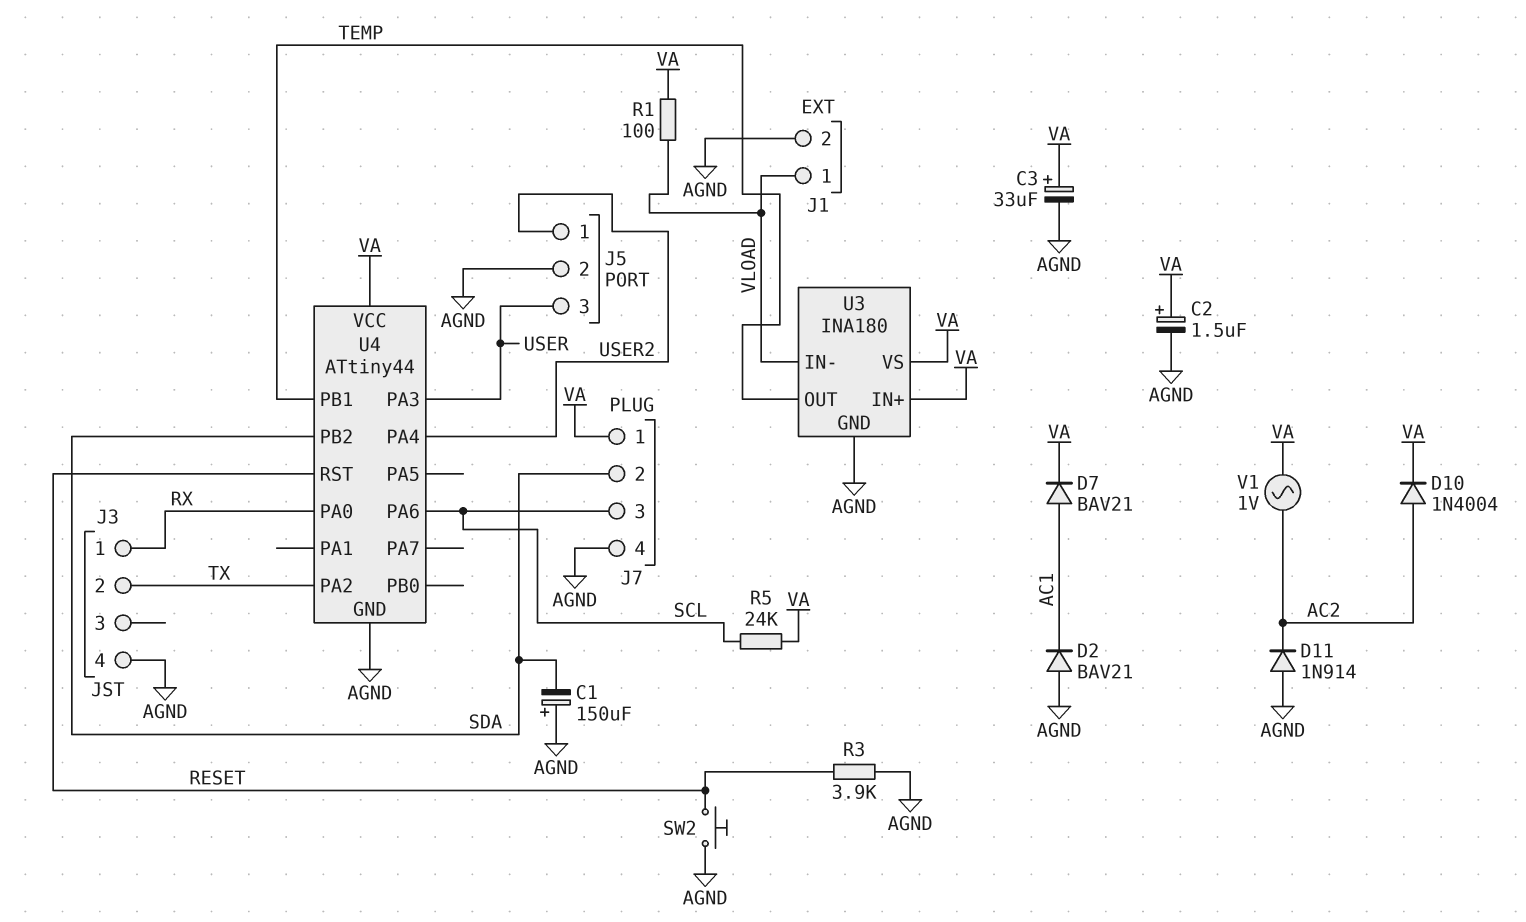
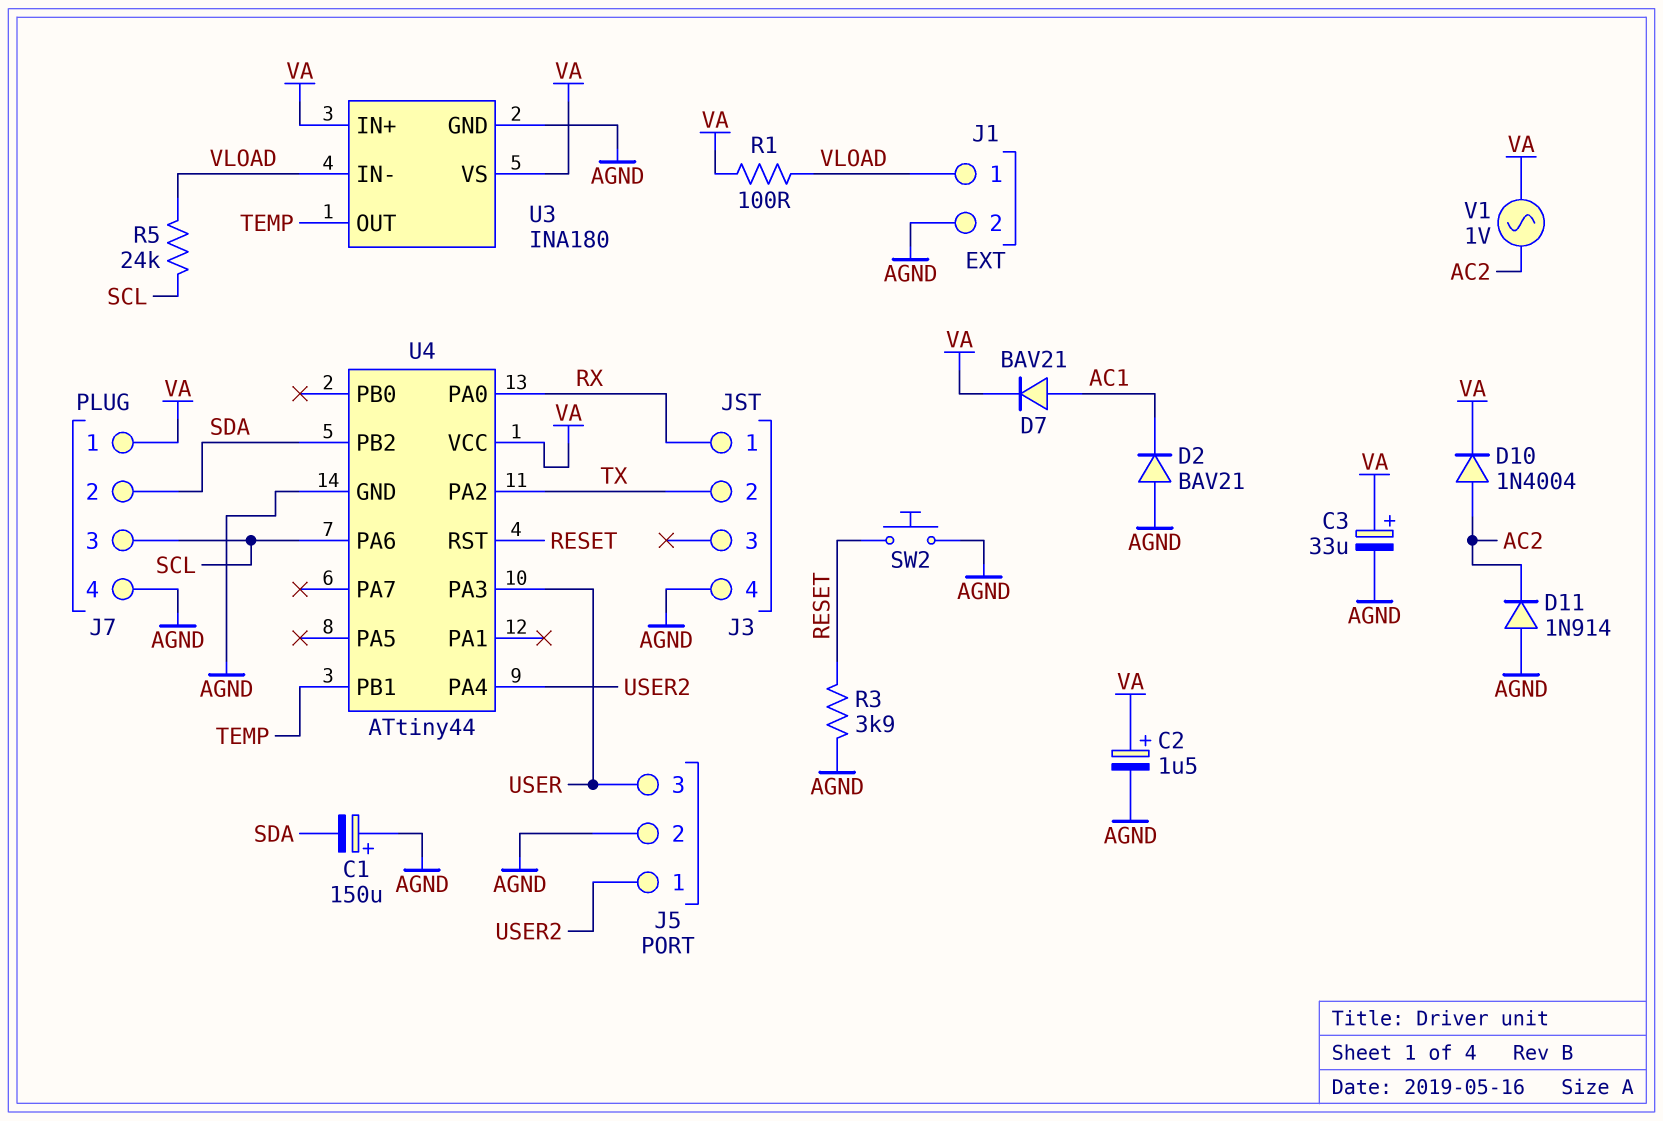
R5: 24k (SCL, VA) -> 24k (SCL, VLOAD)

